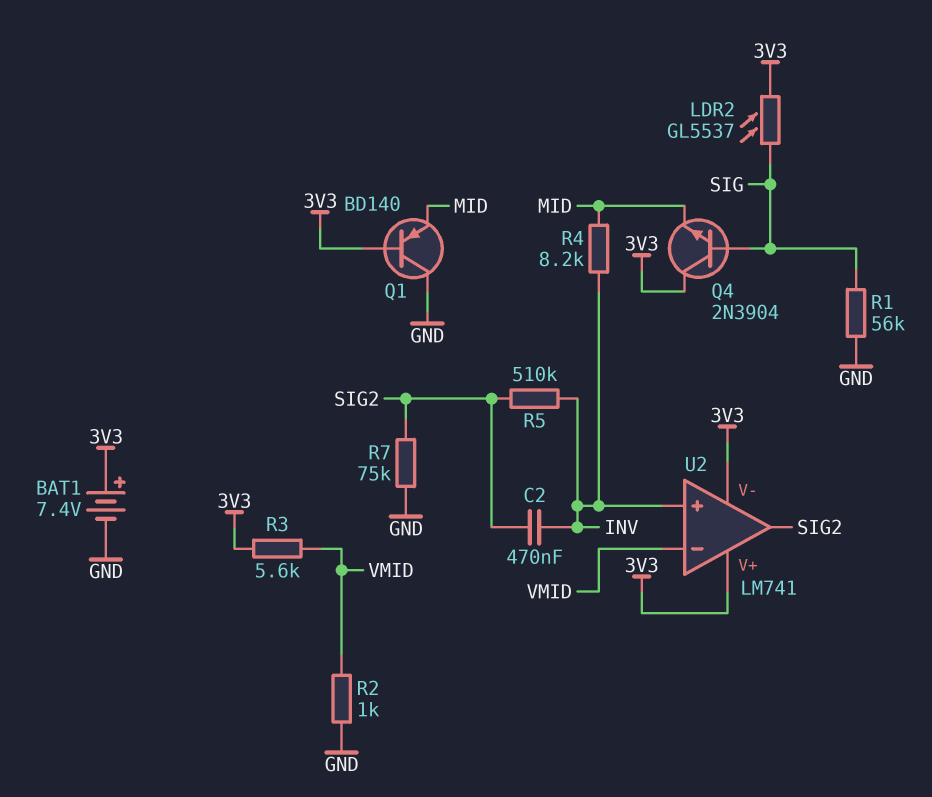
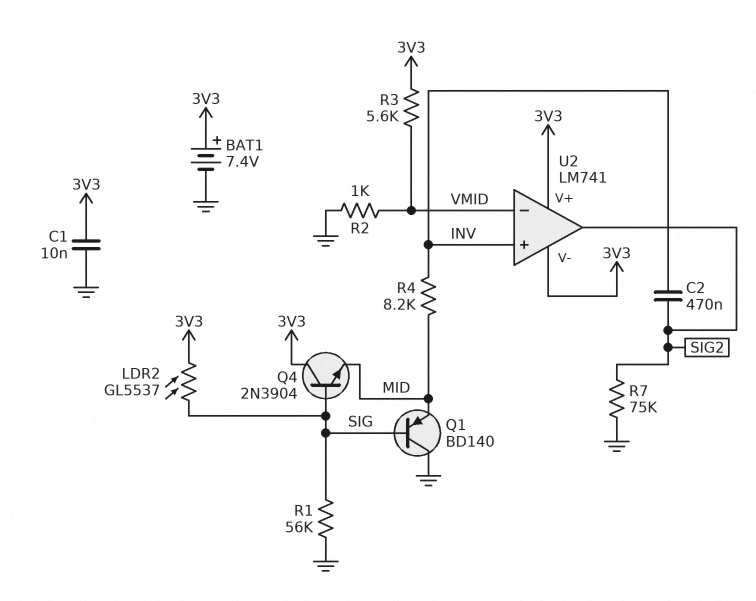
C1: none -> 10nF (3V3, GND)
Q1: PNP BD140 (B 3V3, C GND, E MID) -> PNP BD140 (B SIG, C GND, E MID)
R5: 510k (INV, SIG2) -> none

